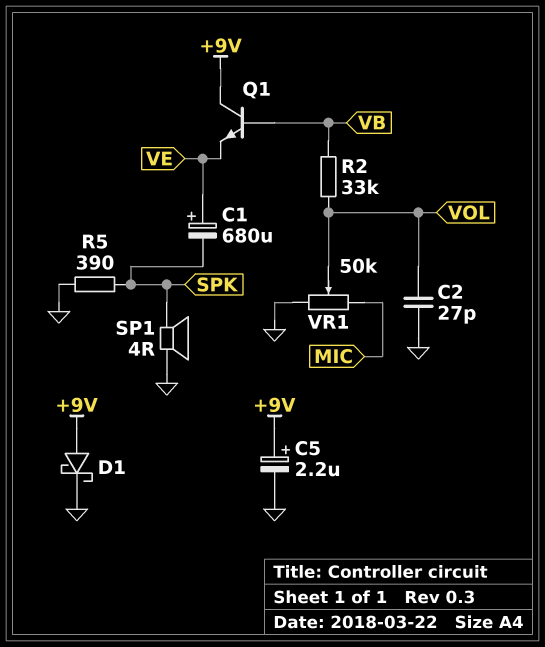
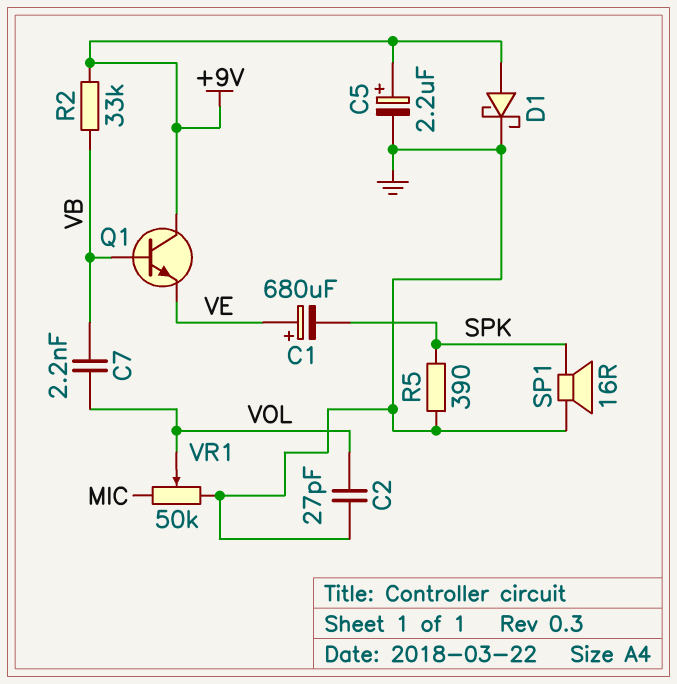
C7: none -> 2.2nF (VB, VOL)
R2: 33k (VB, VOL) -> 33k (+9V, VB)
SP1: speaker 4R (GND, SPK) -> speaker 16R (GND, SPK)

